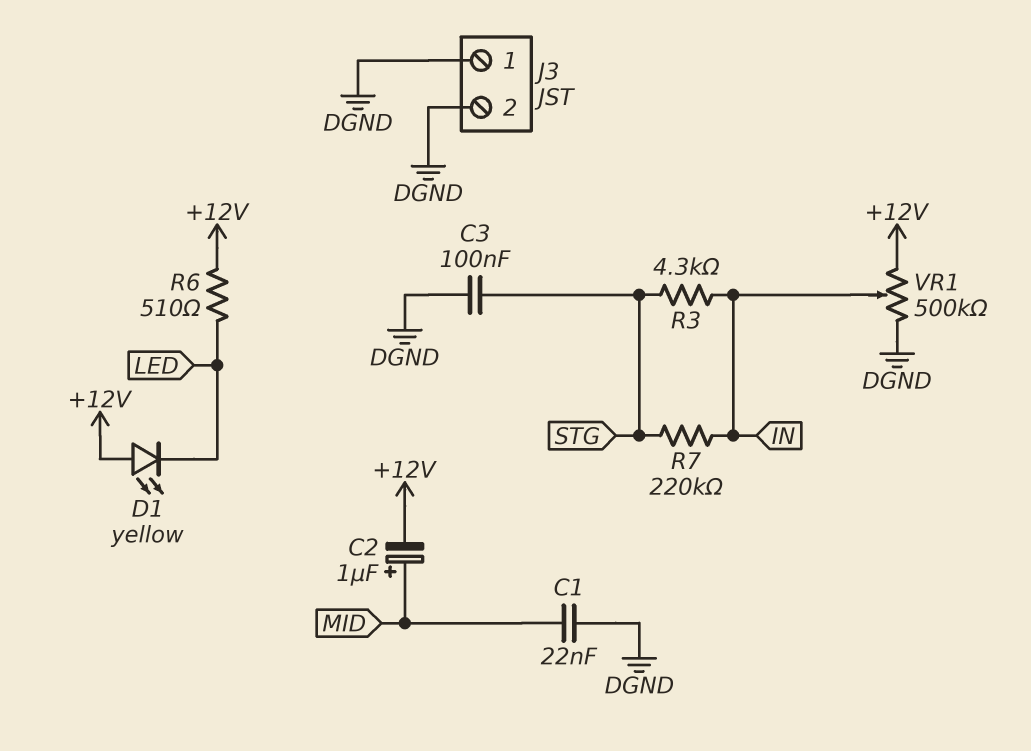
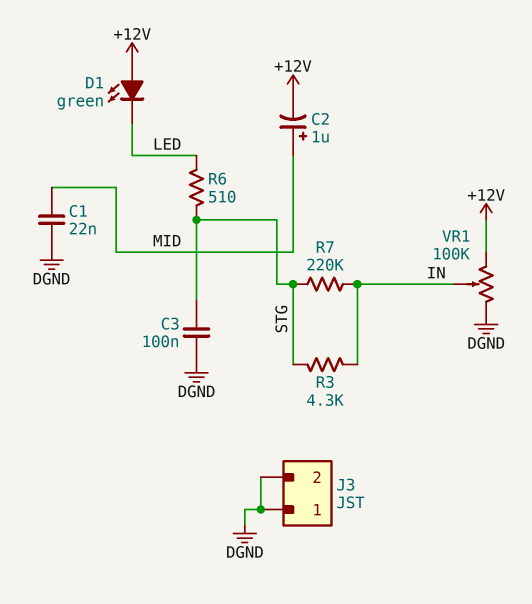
D1: LED yellow (A +12V, K LED) -> LED green (A +12V, K LED)
R6: 510 (+12V, LED) -> 510 (LED, STG)
VR1: 500k (+12V, DGND, wiper IN) -> 100k (+12V, DGND, wiper IN)

